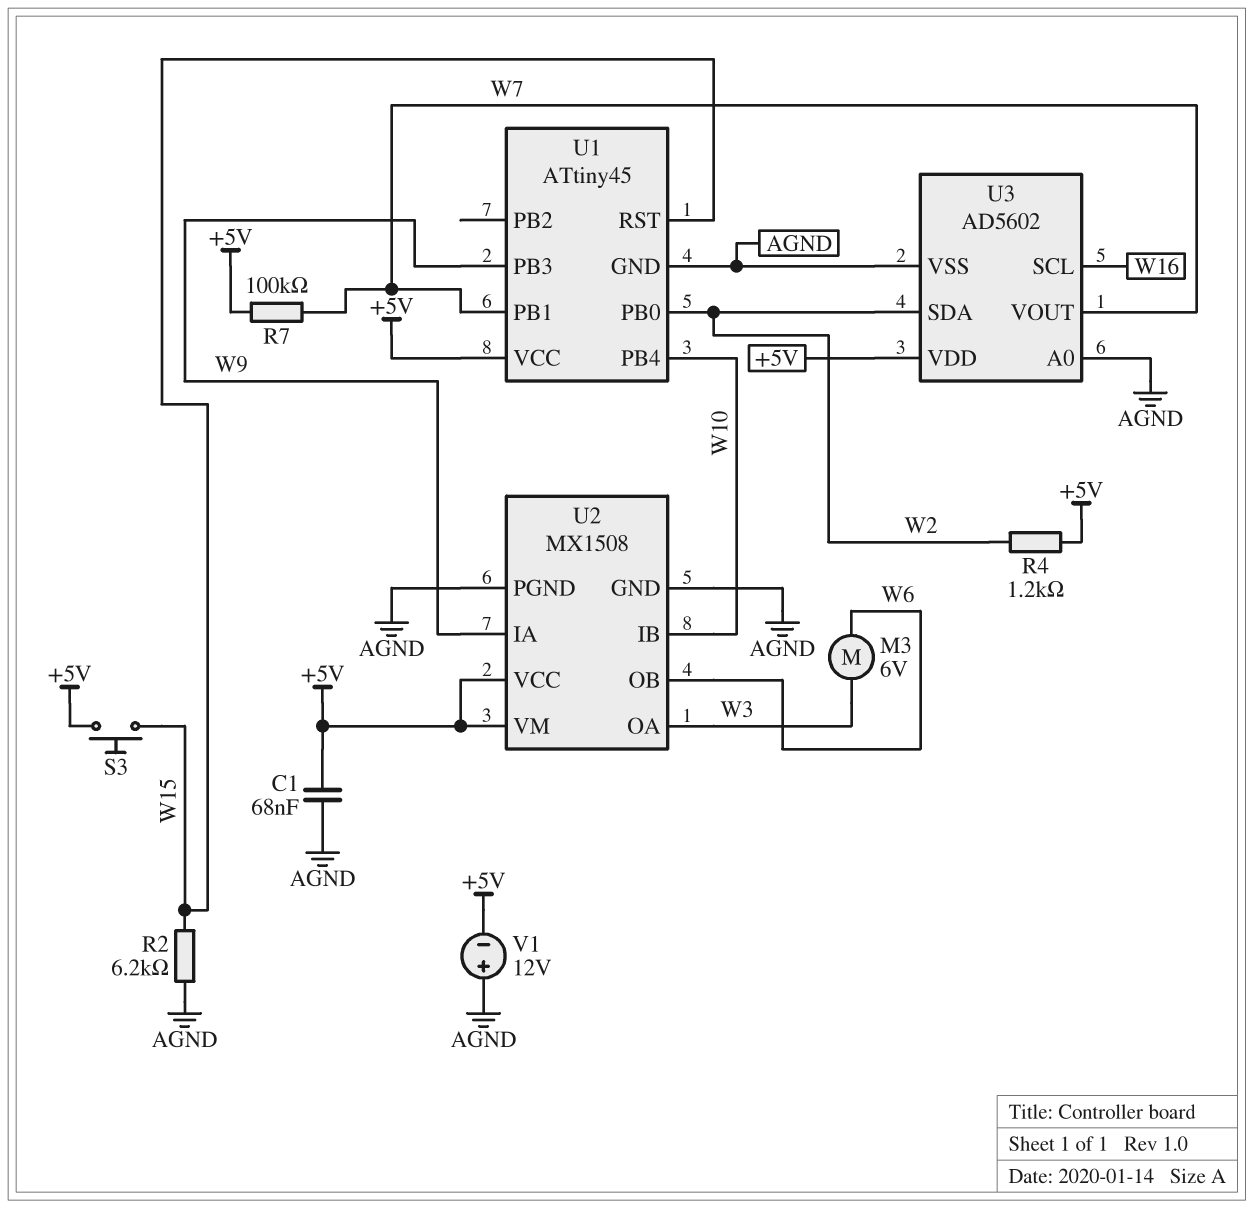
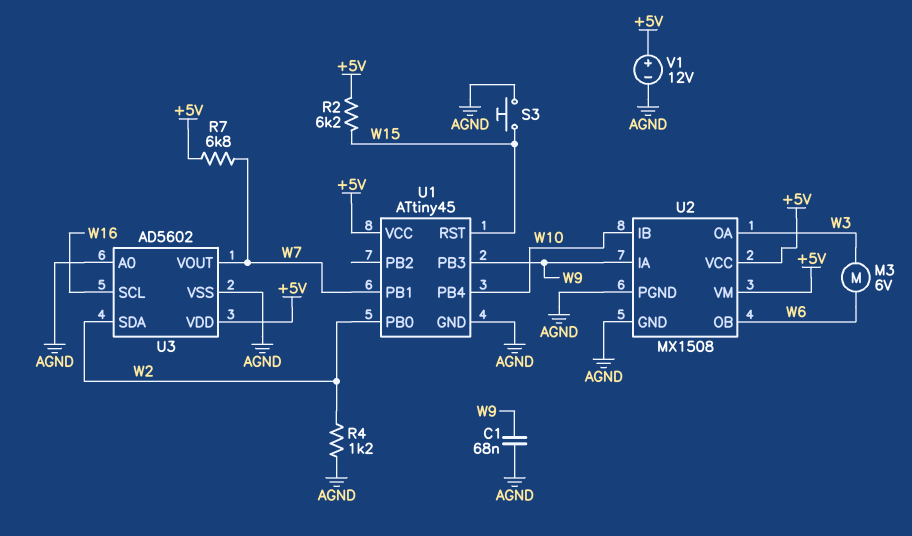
C1: 68nF (+5V, AGND) -> 68nF (AGND, W9)
R2: 6.2k (AGND, W15) -> 6.2k (+5V, W15)
R4: 1.2k (+5V, W2) -> 1.2k (AGND, W2)
R7: 100k (+5V, W7) -> 6.8k (+5V, W7)
S3: button (+5V, W15) -> button (AGND, W15)
V1: 12V (plus AGND, minus +5V) -> 12V (plus +5V, minus AGND)

